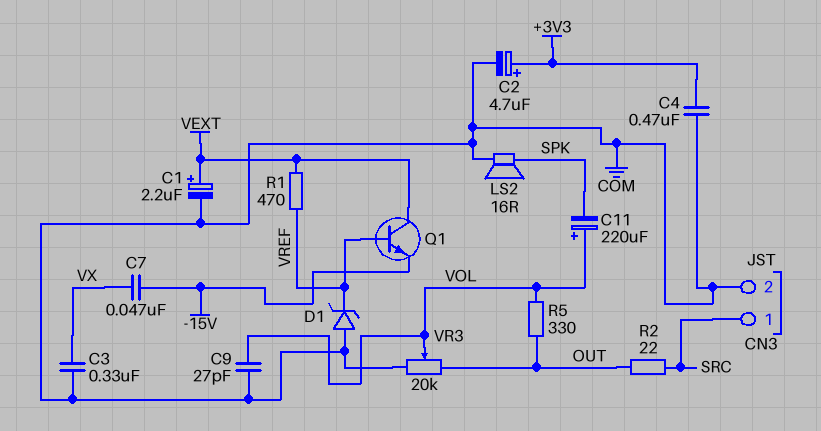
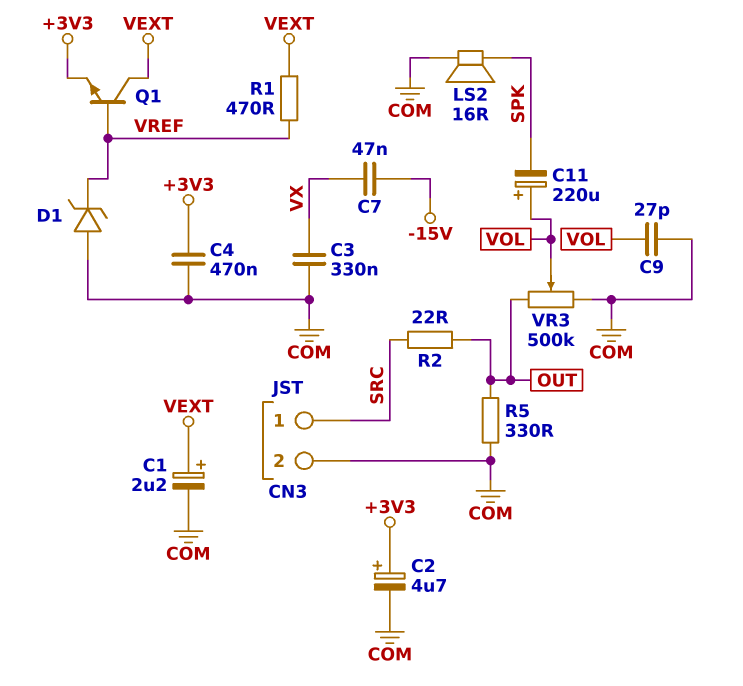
Q1: NPN (B VREF, C VEXT, E -15V) -> NPN (B VREF, C VEXT, E +3V3)
R5: 330 (OUT, VOL) -> 330 (COM, OUT)
VR3: 20k (COM, OUT, wiper VOL) -> 500k (COM, OUT, wiper VOL)

